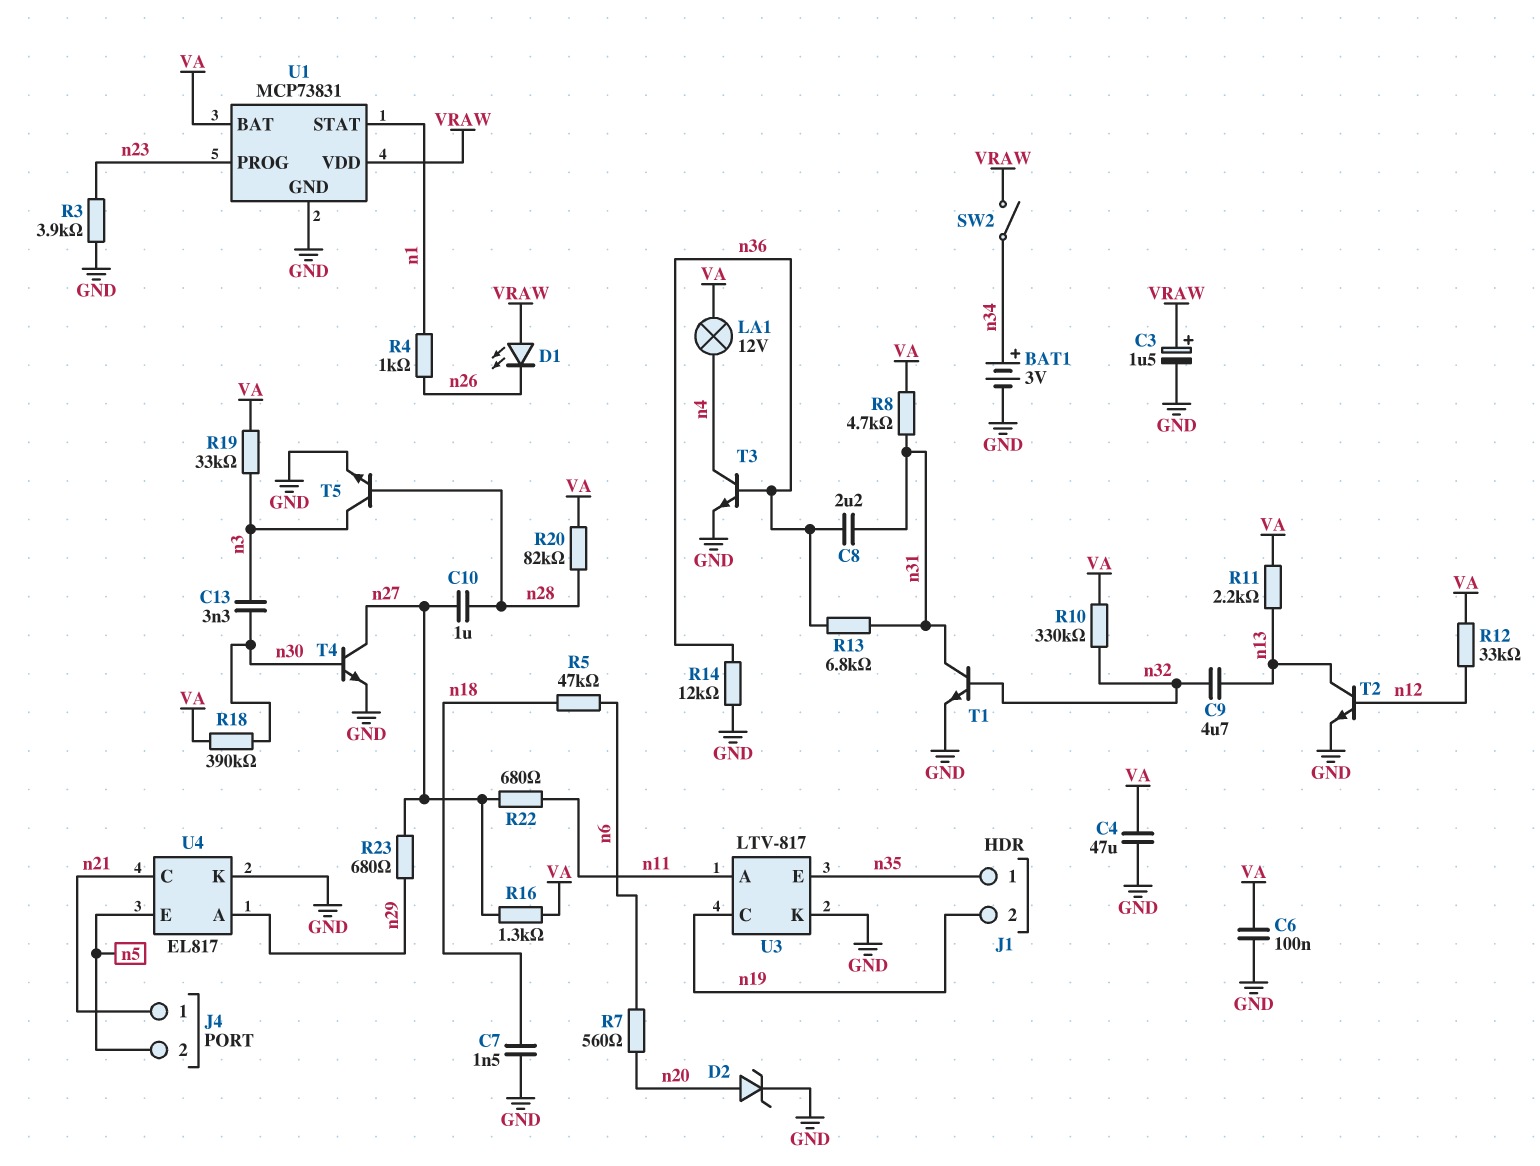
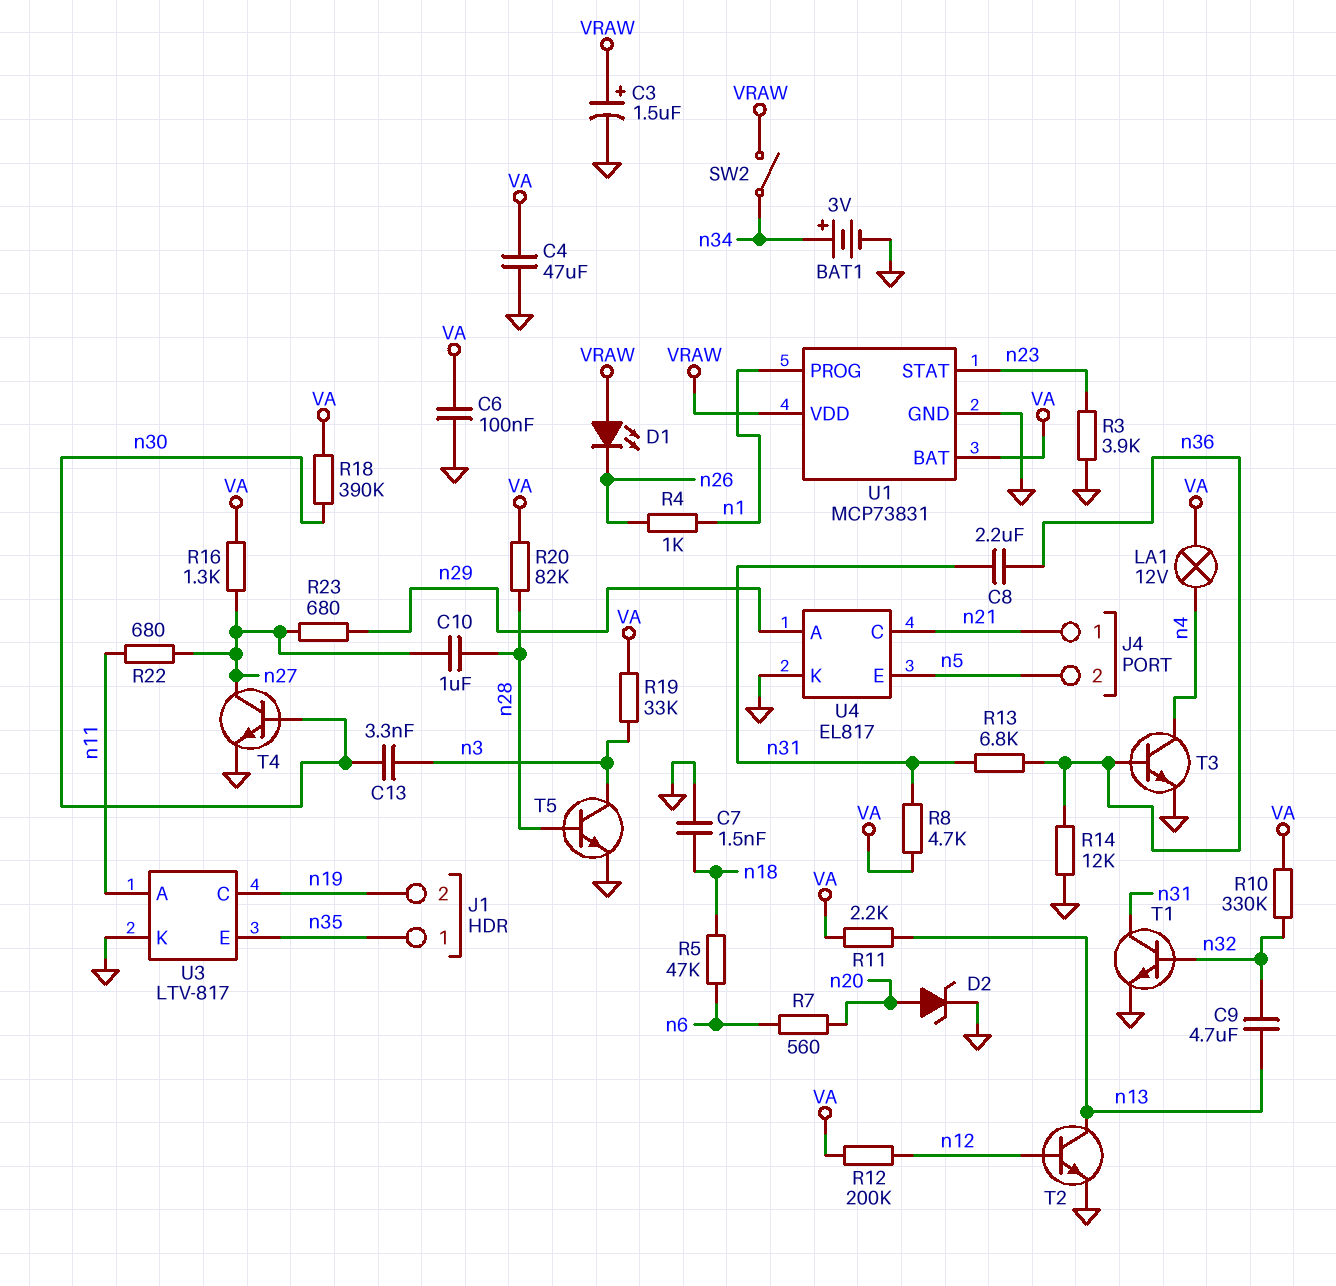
R12: 33k (VA, n12) -> 200k (VA, n12)
U1 pin PROG: n23 -> n1
U1 pin STAT: n1 -> n23

